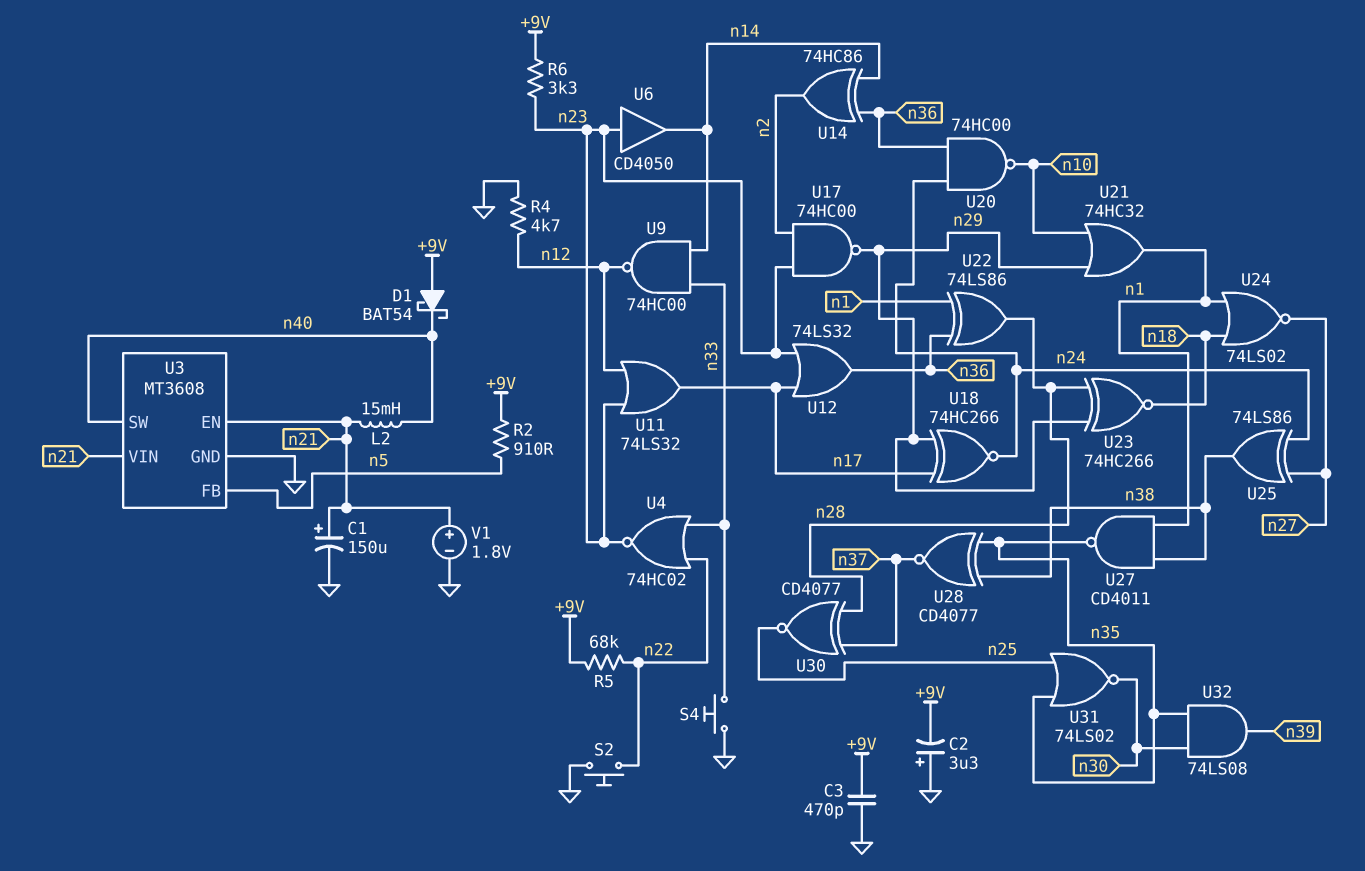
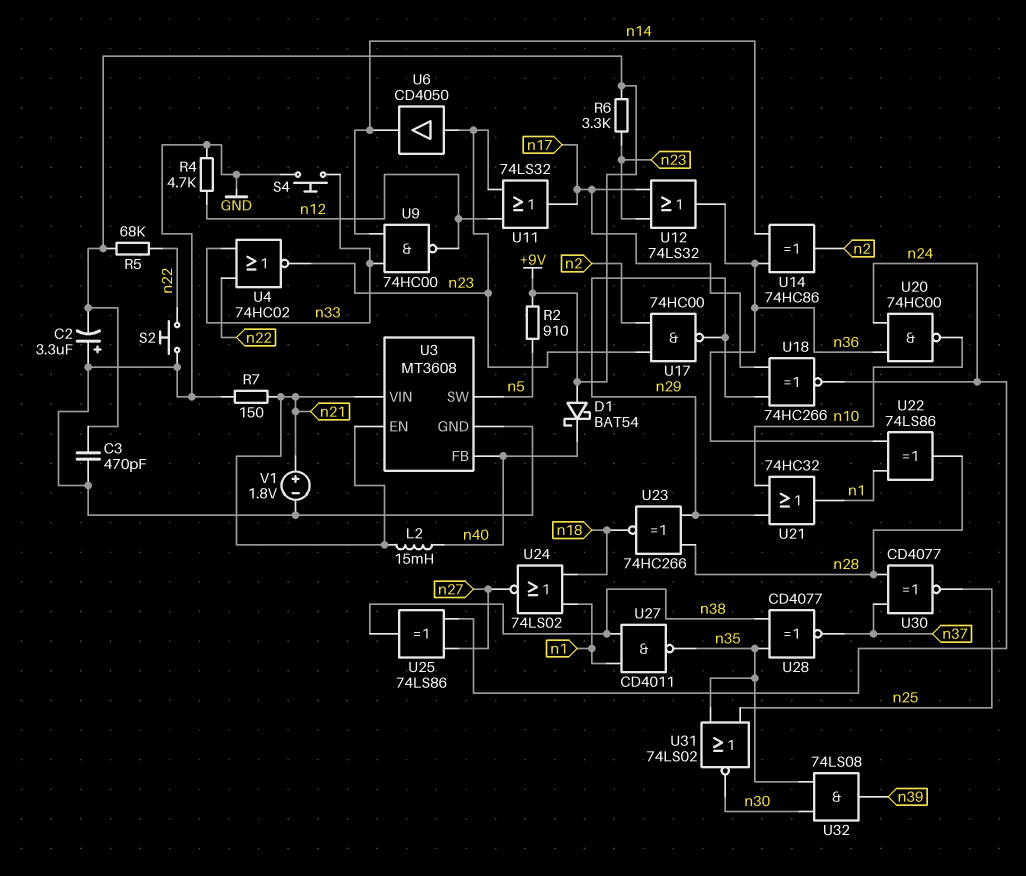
C1: 150uF (plus n21, minus GND) -> none
R7: none -> 150 (GND, n21)
U3 pin FB: n5 -> n40
U3 pin SW: n40 -> n5

